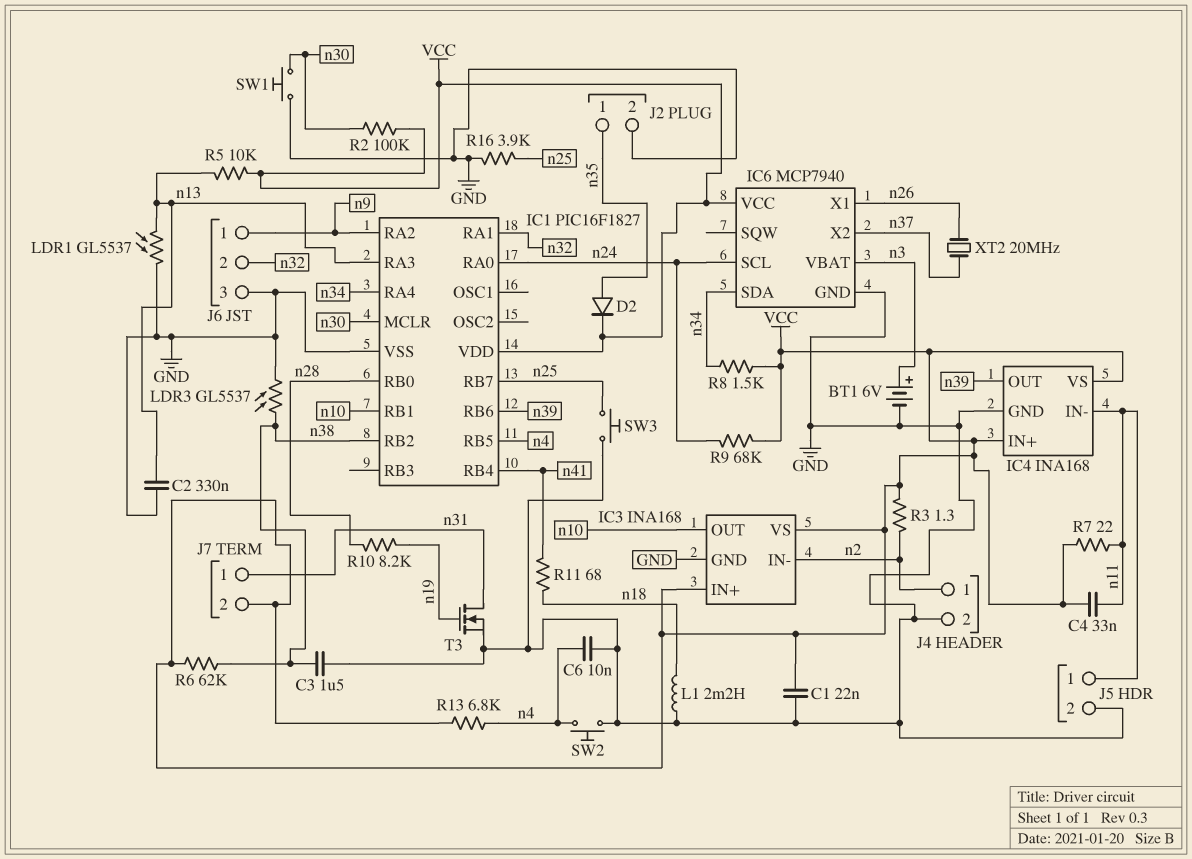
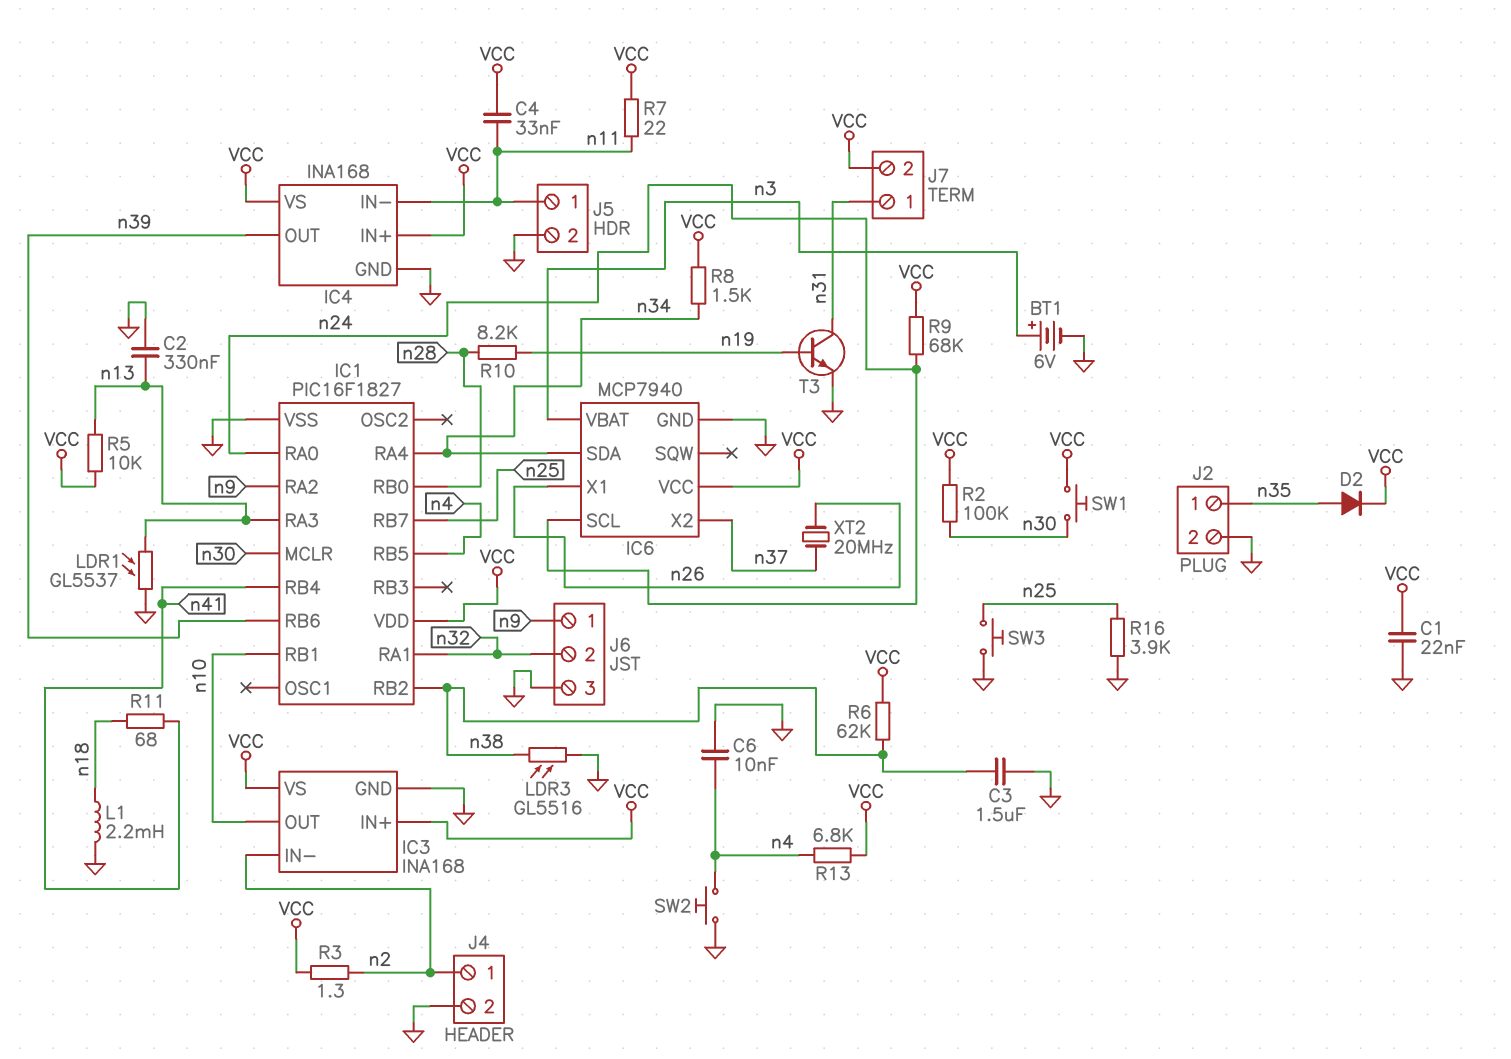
LDR3: GL5537 (GND, n38) -> GL5516 (GND, n38)
SW1: button (GND, n30) -> button (VCC, n30)
T3: NMOS (G n19, D n31, S GND) -> NPN (B n19, C n31, E GND)

